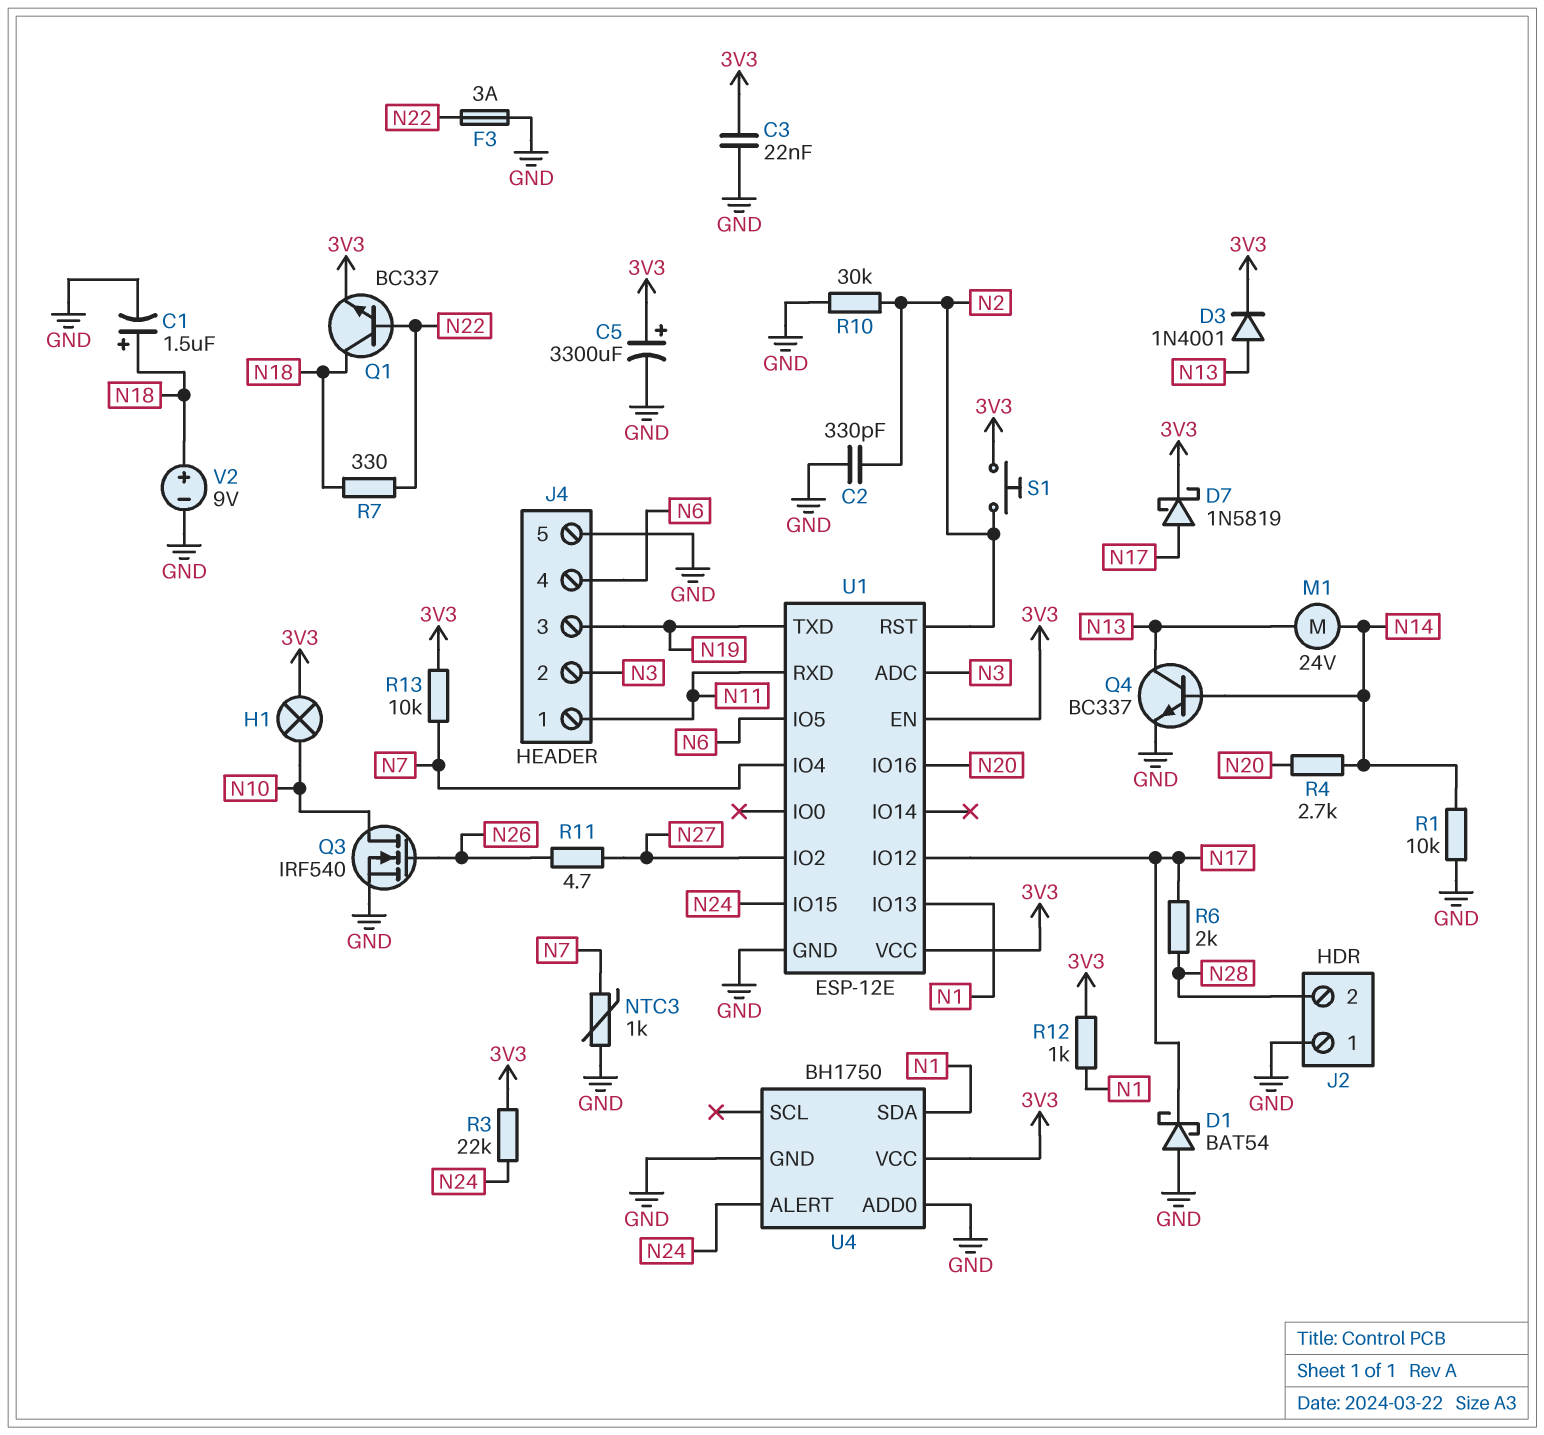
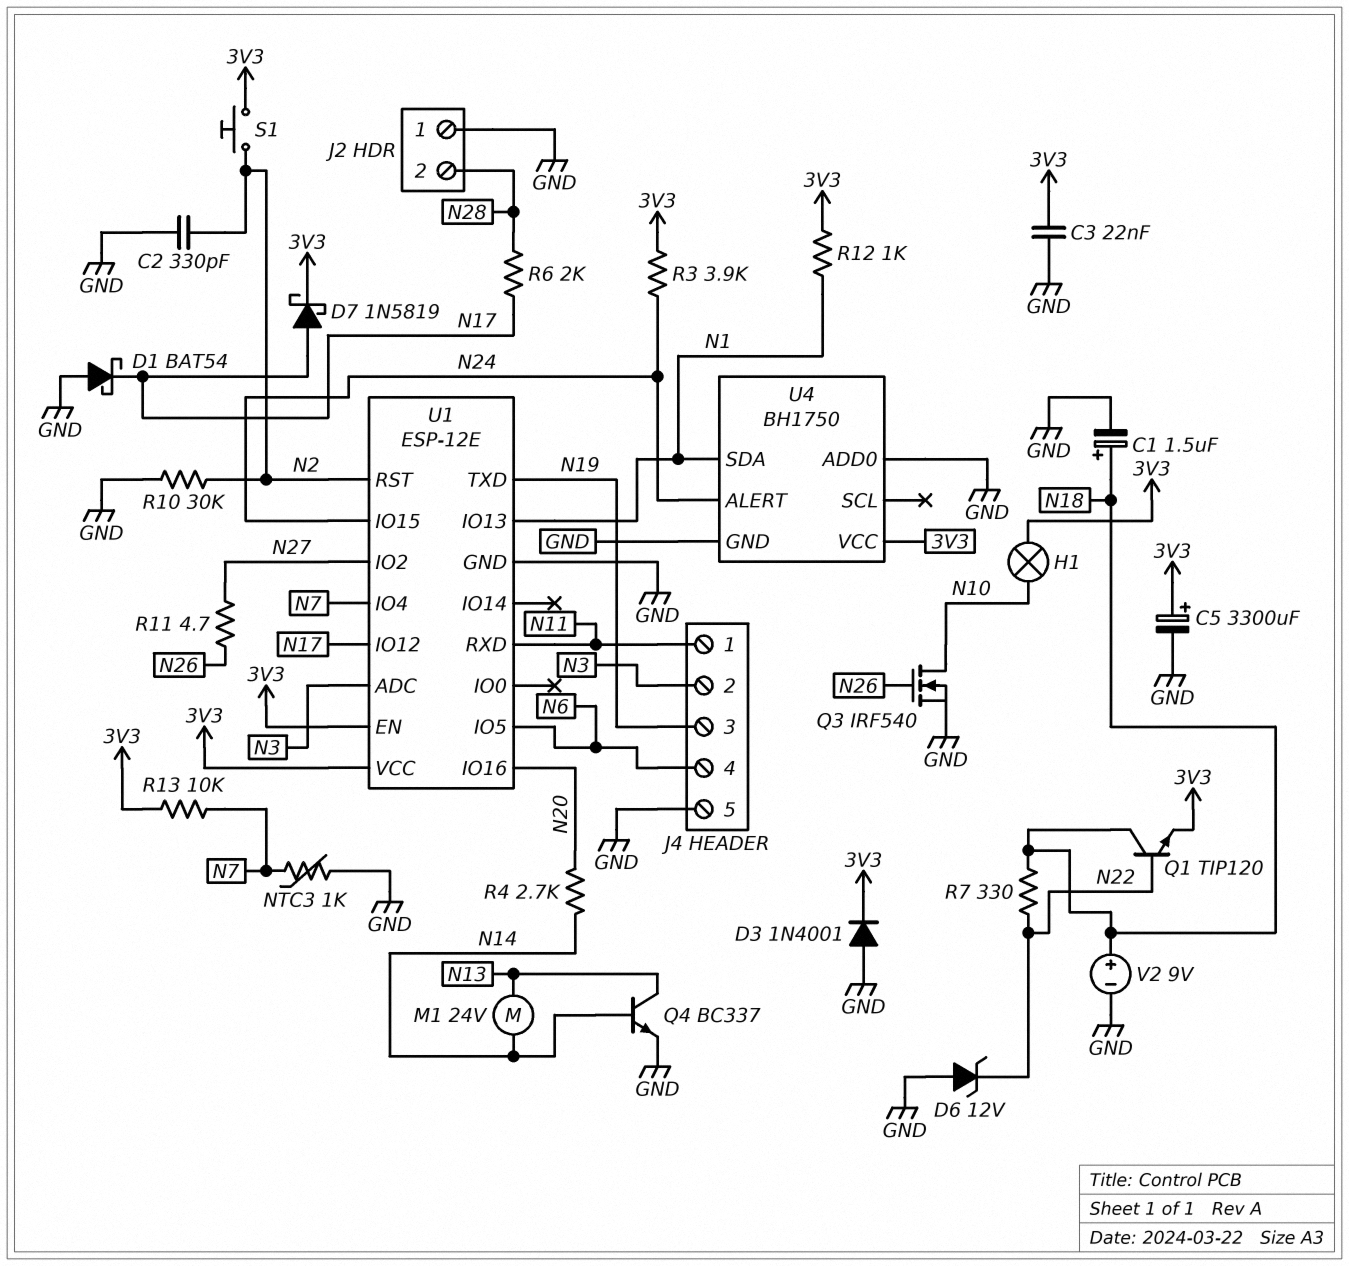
D3: diode 1N4001 (A N13, K 3V3) -> diode 1N4001 (A GND, K 3V3)
D6: none -> zener 12V (A GND, K N22)
F3: 3A (GND, N22) -> none
Q1: NPN BC337 (B N22, C N18, E 3V3) -> NPN TIP120 (B N22, C N18, E 3V3)
R1: 10k (GND, N14) -> none
R3: 22k (3V3, N24) -> 3.9k (3V3, N24)

